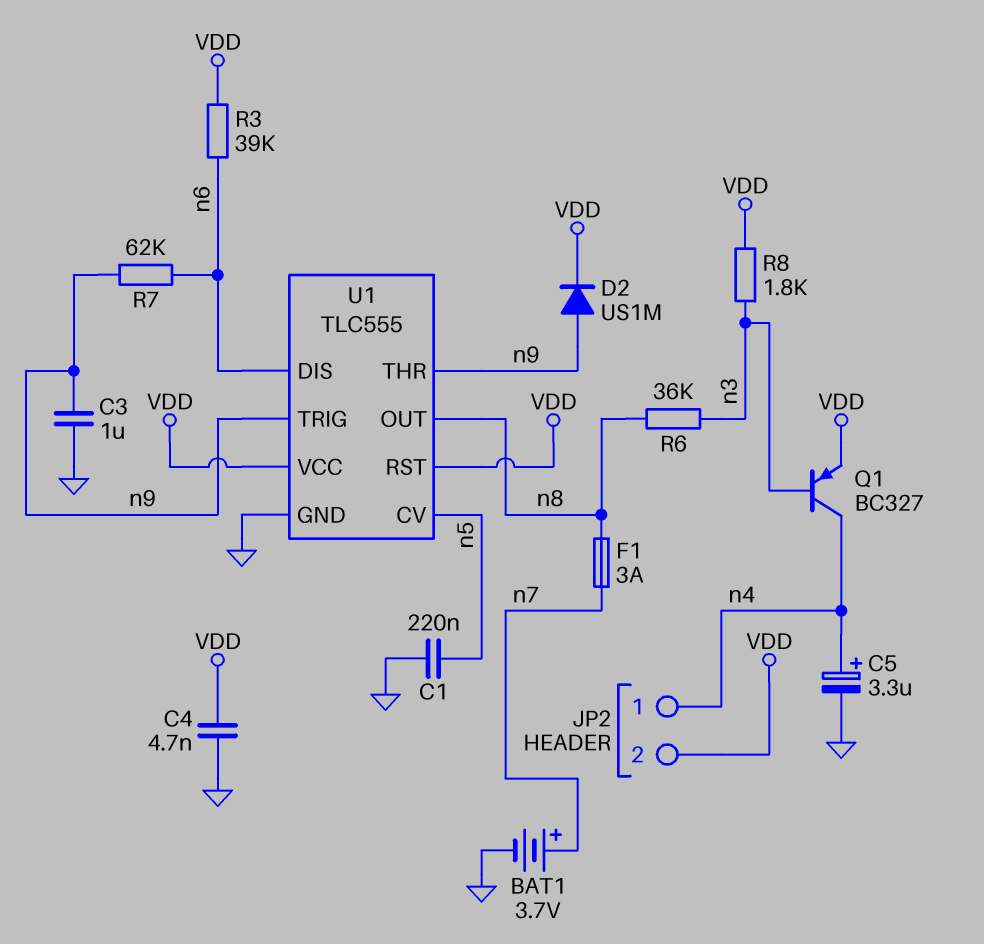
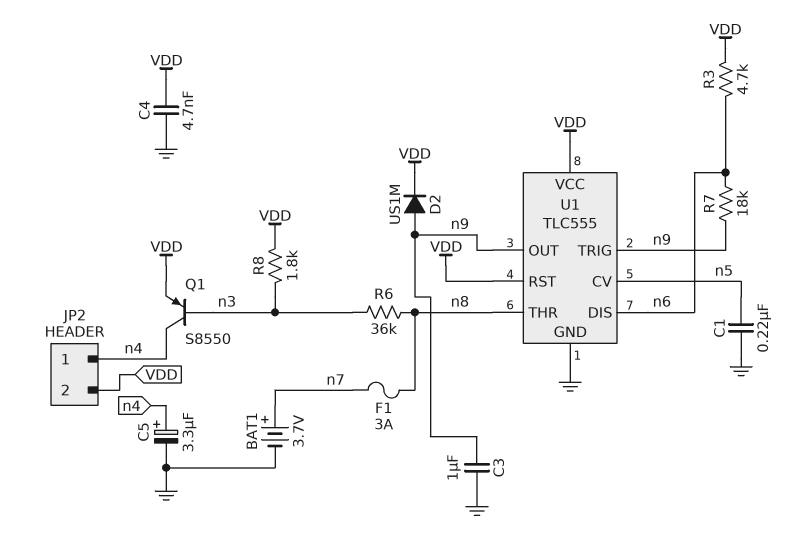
Q1: PNP BC327 (B n3, C n4, E VDD) -> PNP S8550 (B n3, C n4, E VDD)
R3: 39k (VDD, n6) -> 4.7k (VDD, n6)
R7: 62k (n6, n9) -> 18k (n6, n9)
U1 pin OUT: n8 -> n9
U1 pin THR: n9 -> n8

